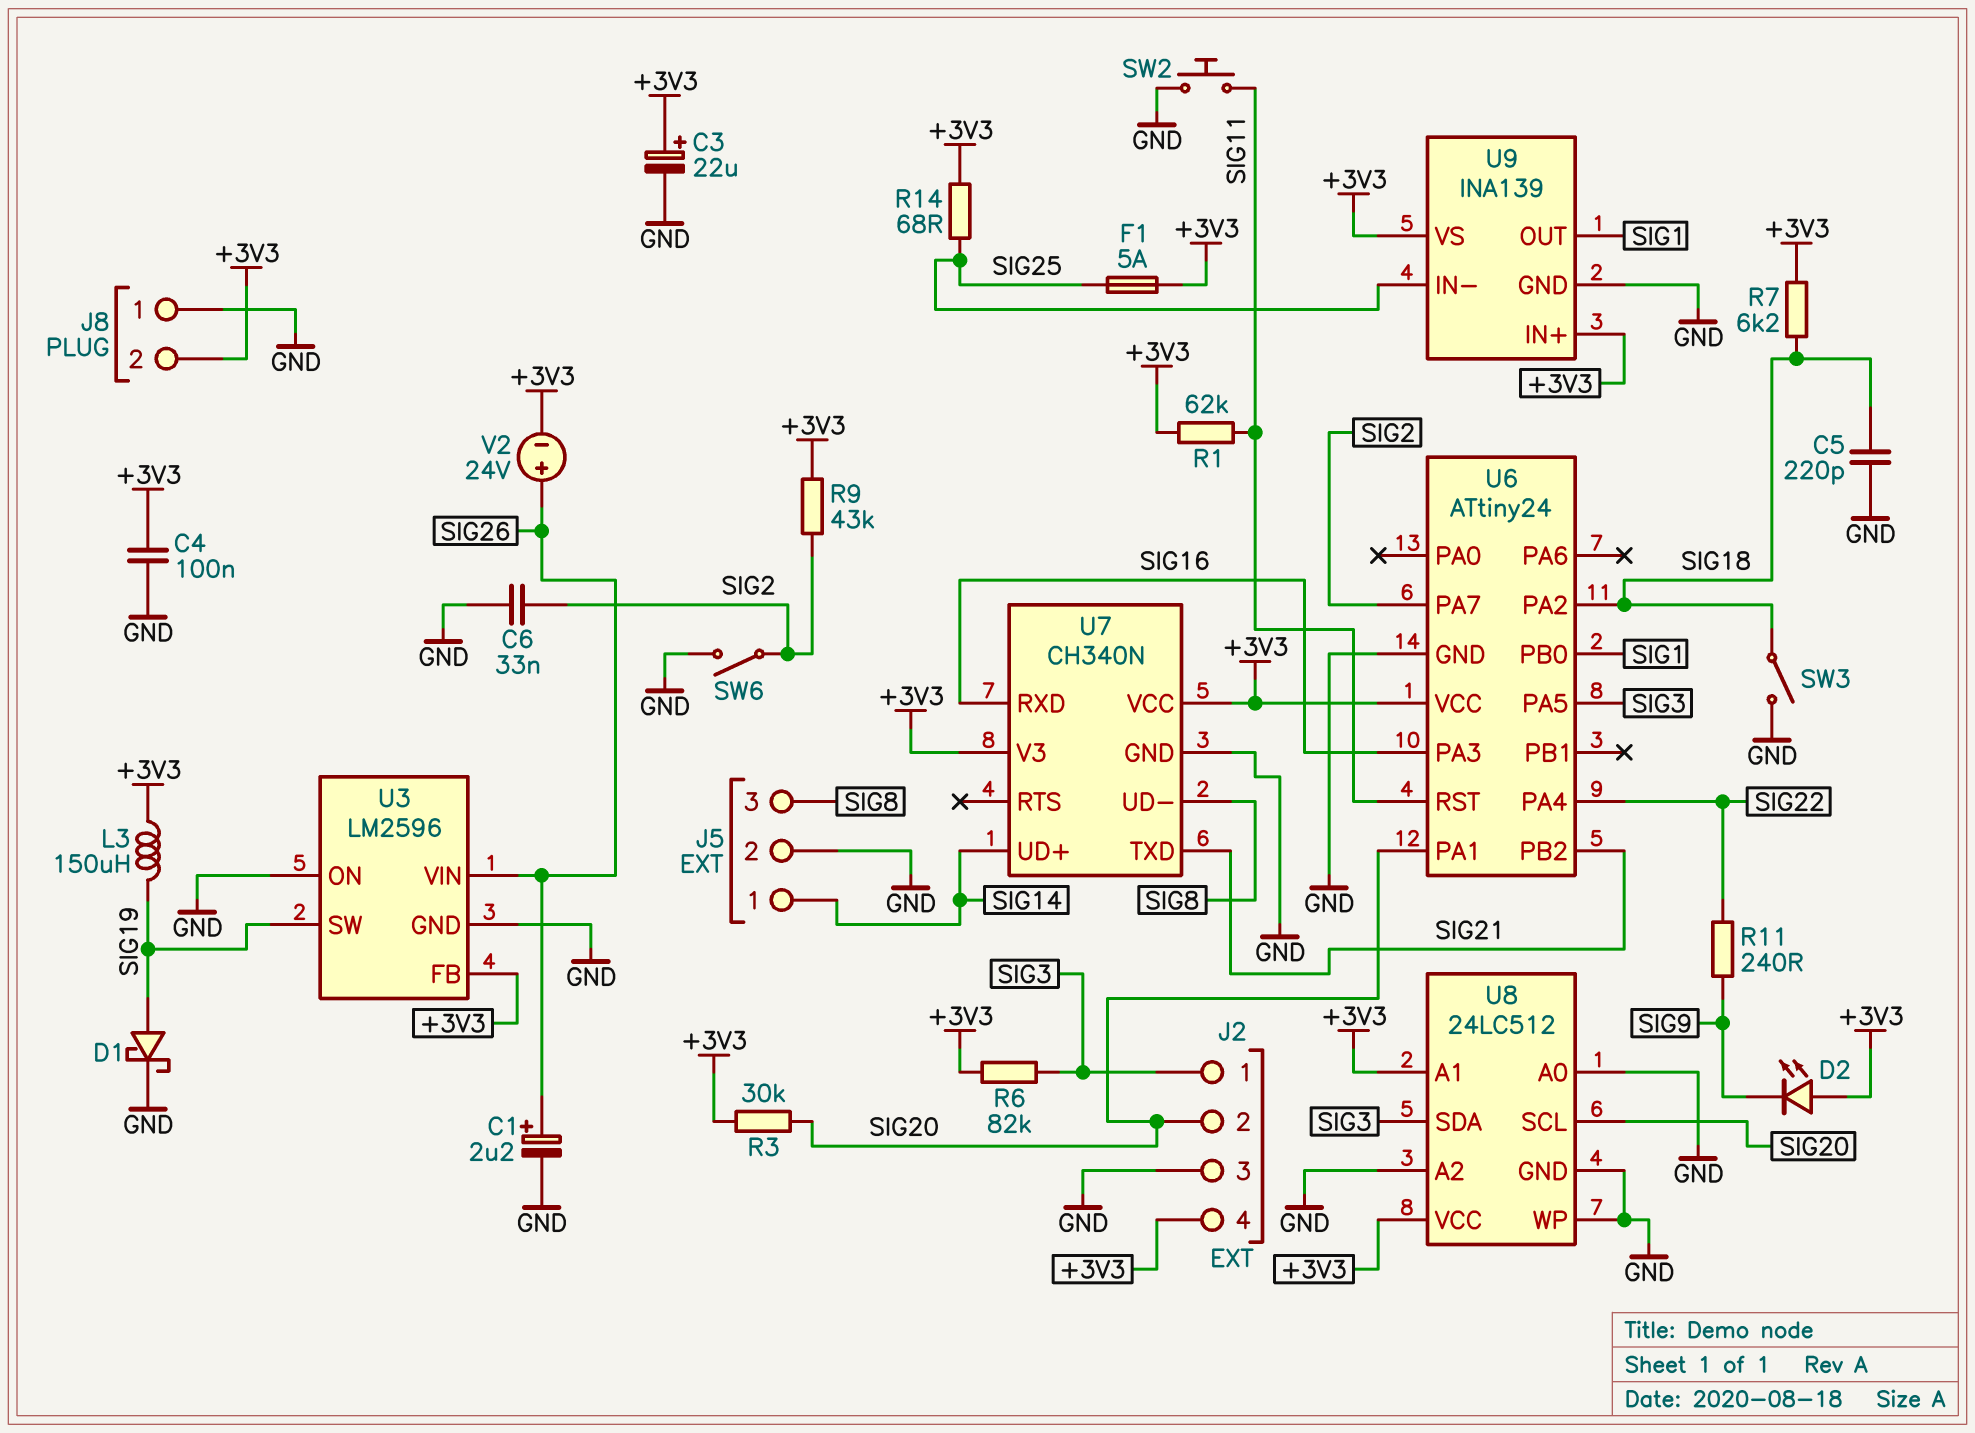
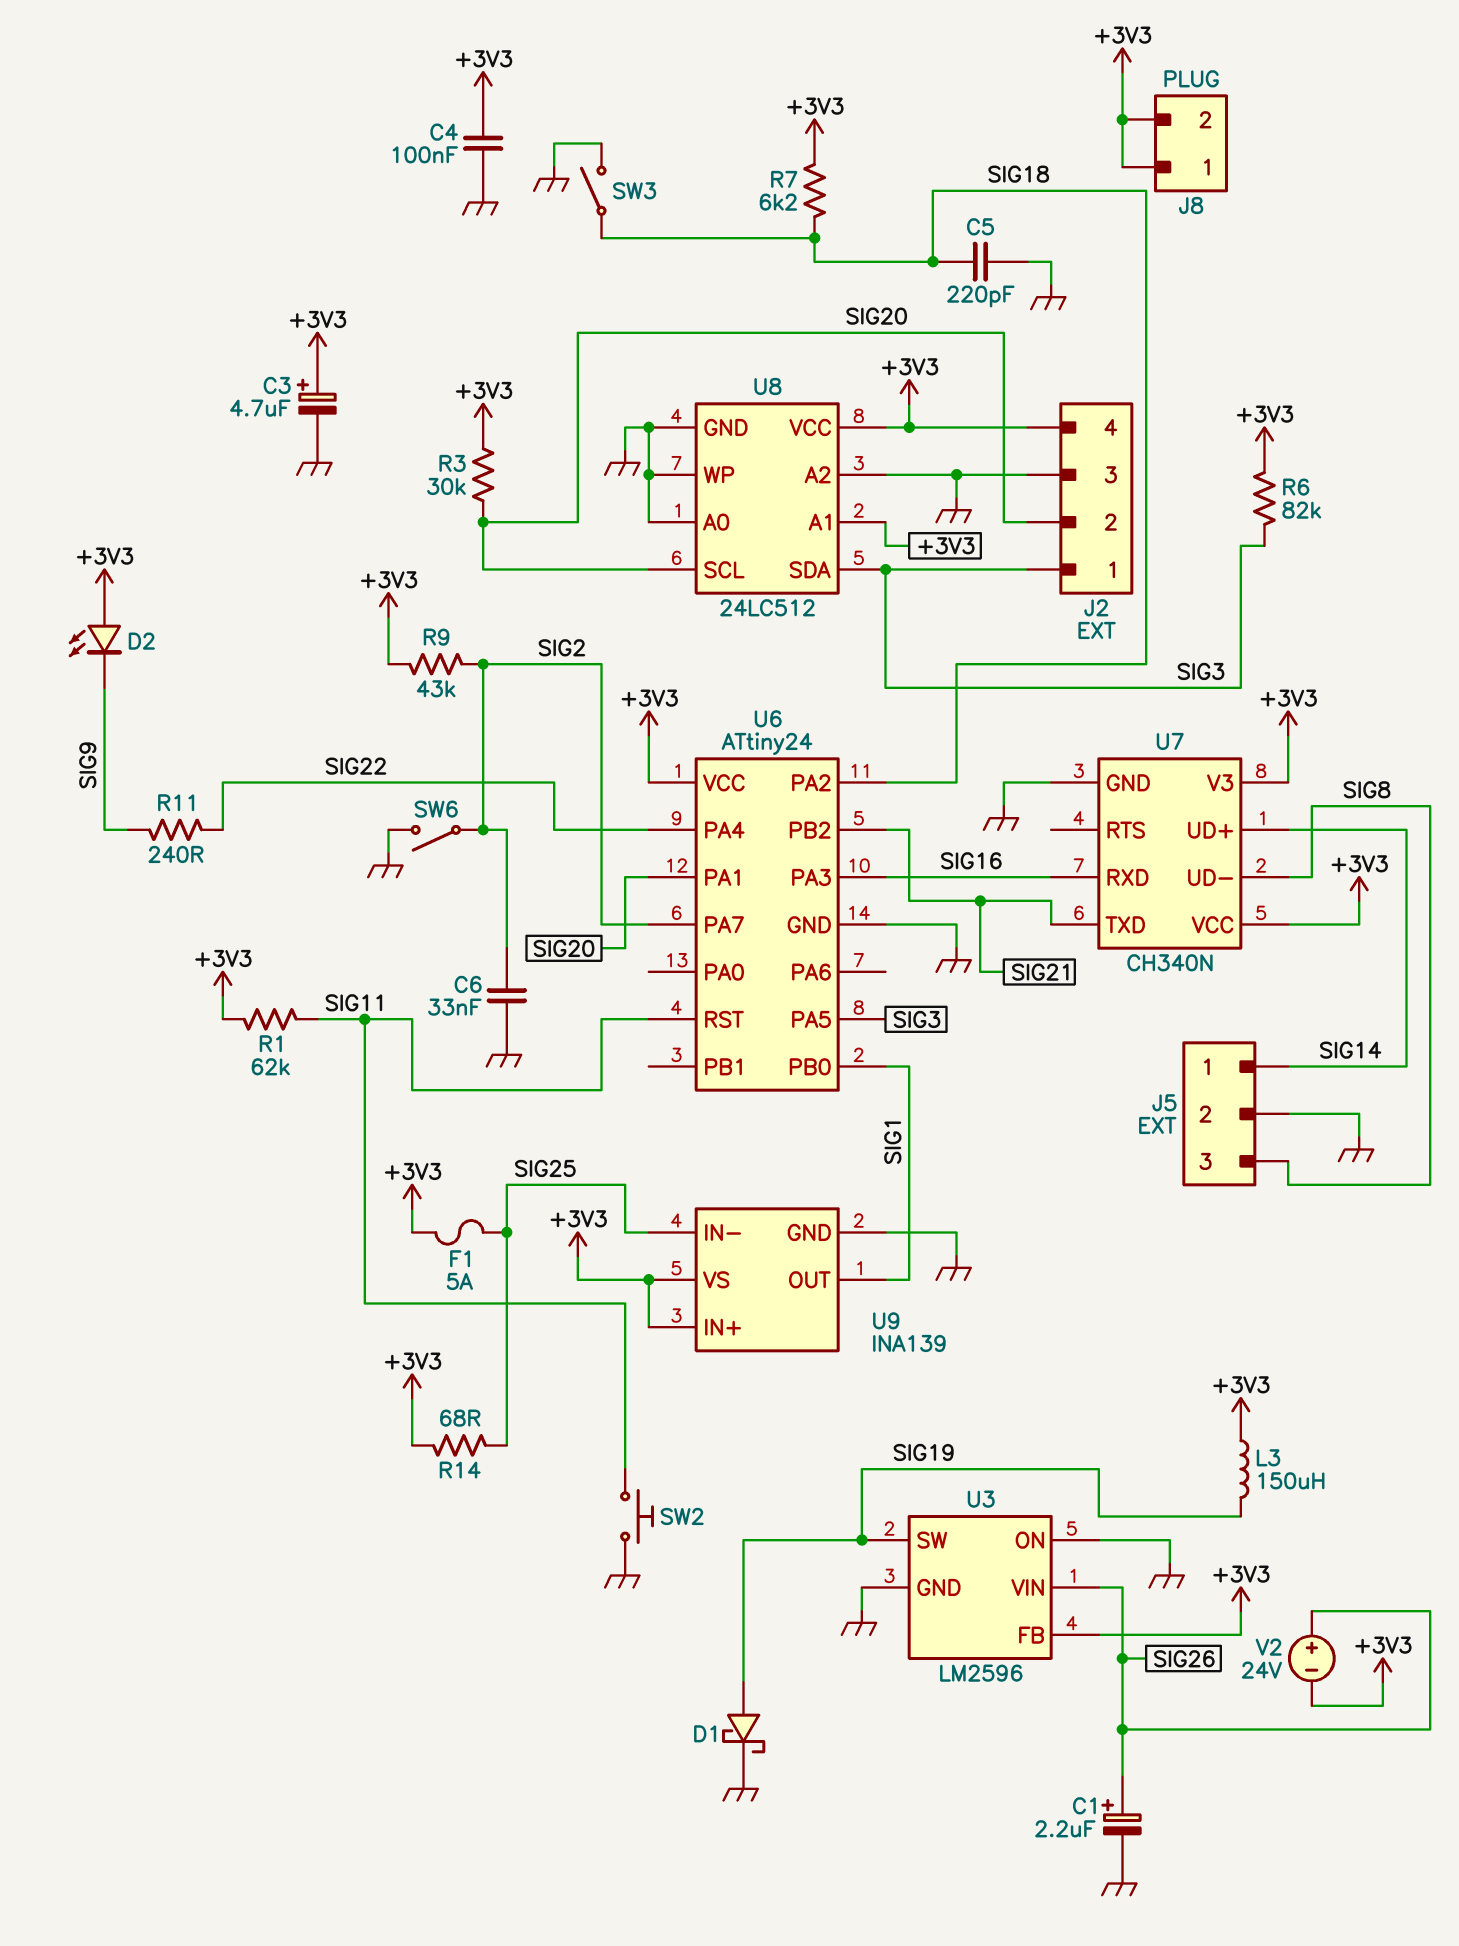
C3: 22uF (plus +3V3, minus GND) -> 4.7uF (plus +3V3, minus GND)
J8 pin 1: GND -> +3V3

